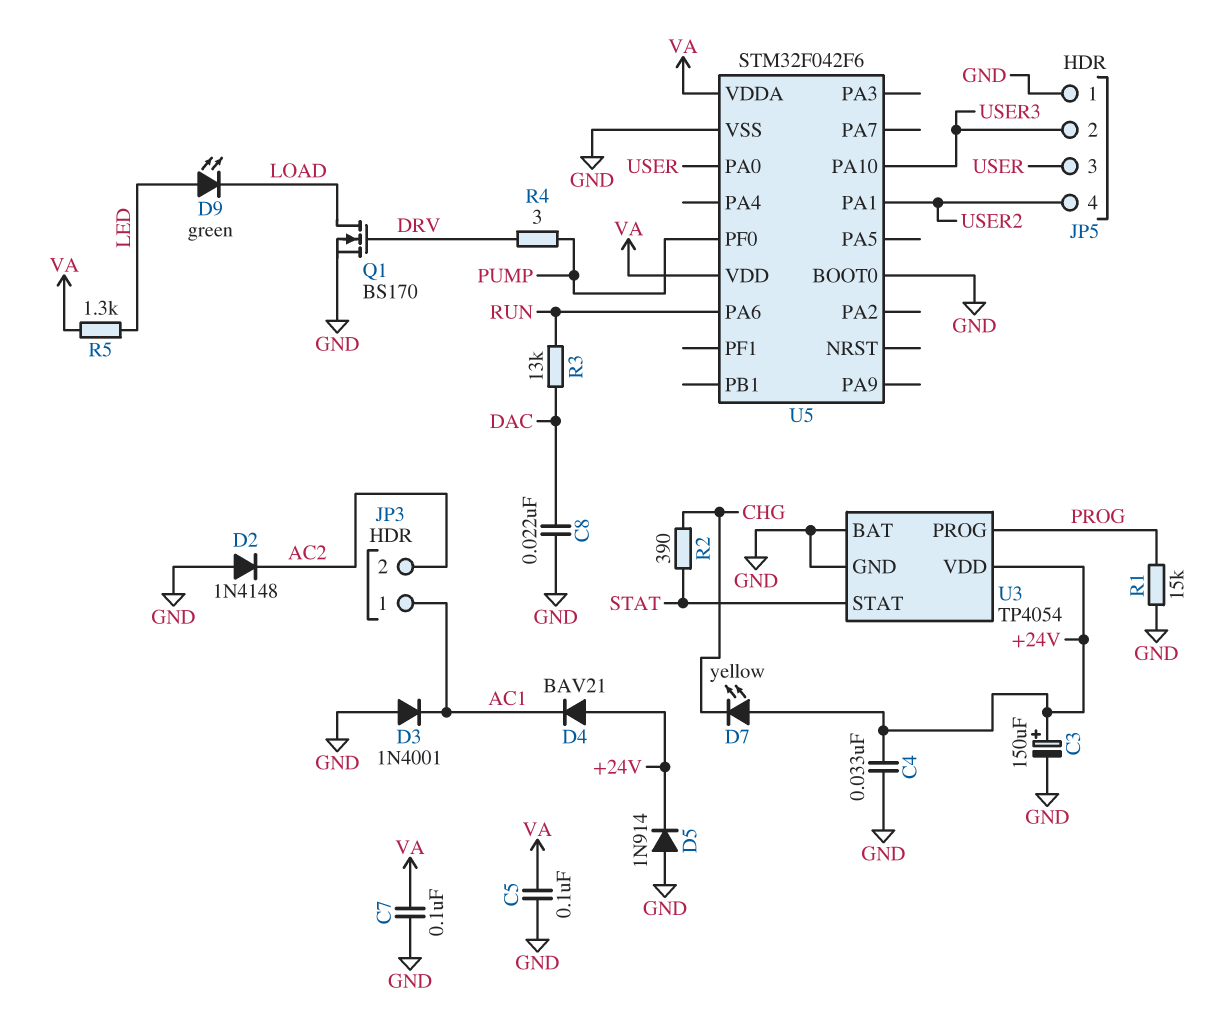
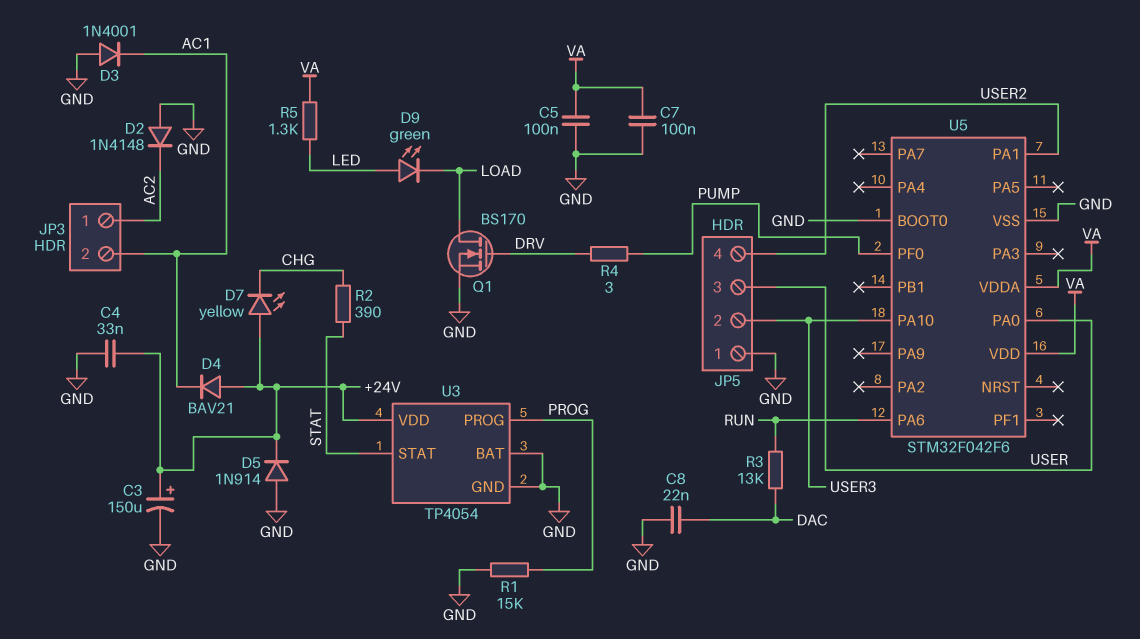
JP3 pin 1: AC1 -> AC2
JP3 pin 2: AC2 -> AC1

